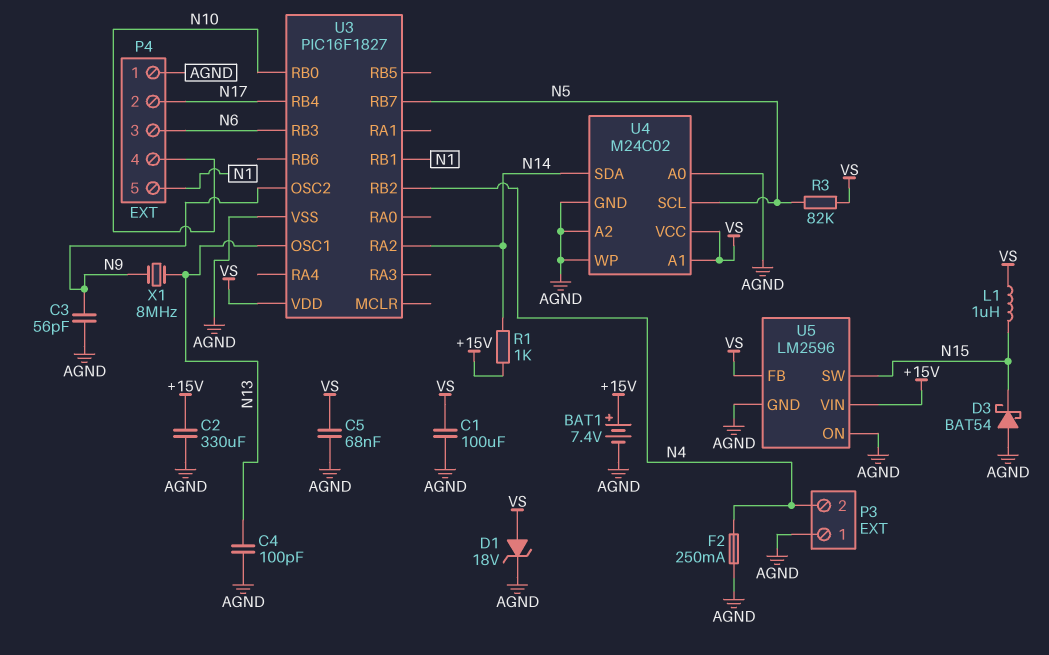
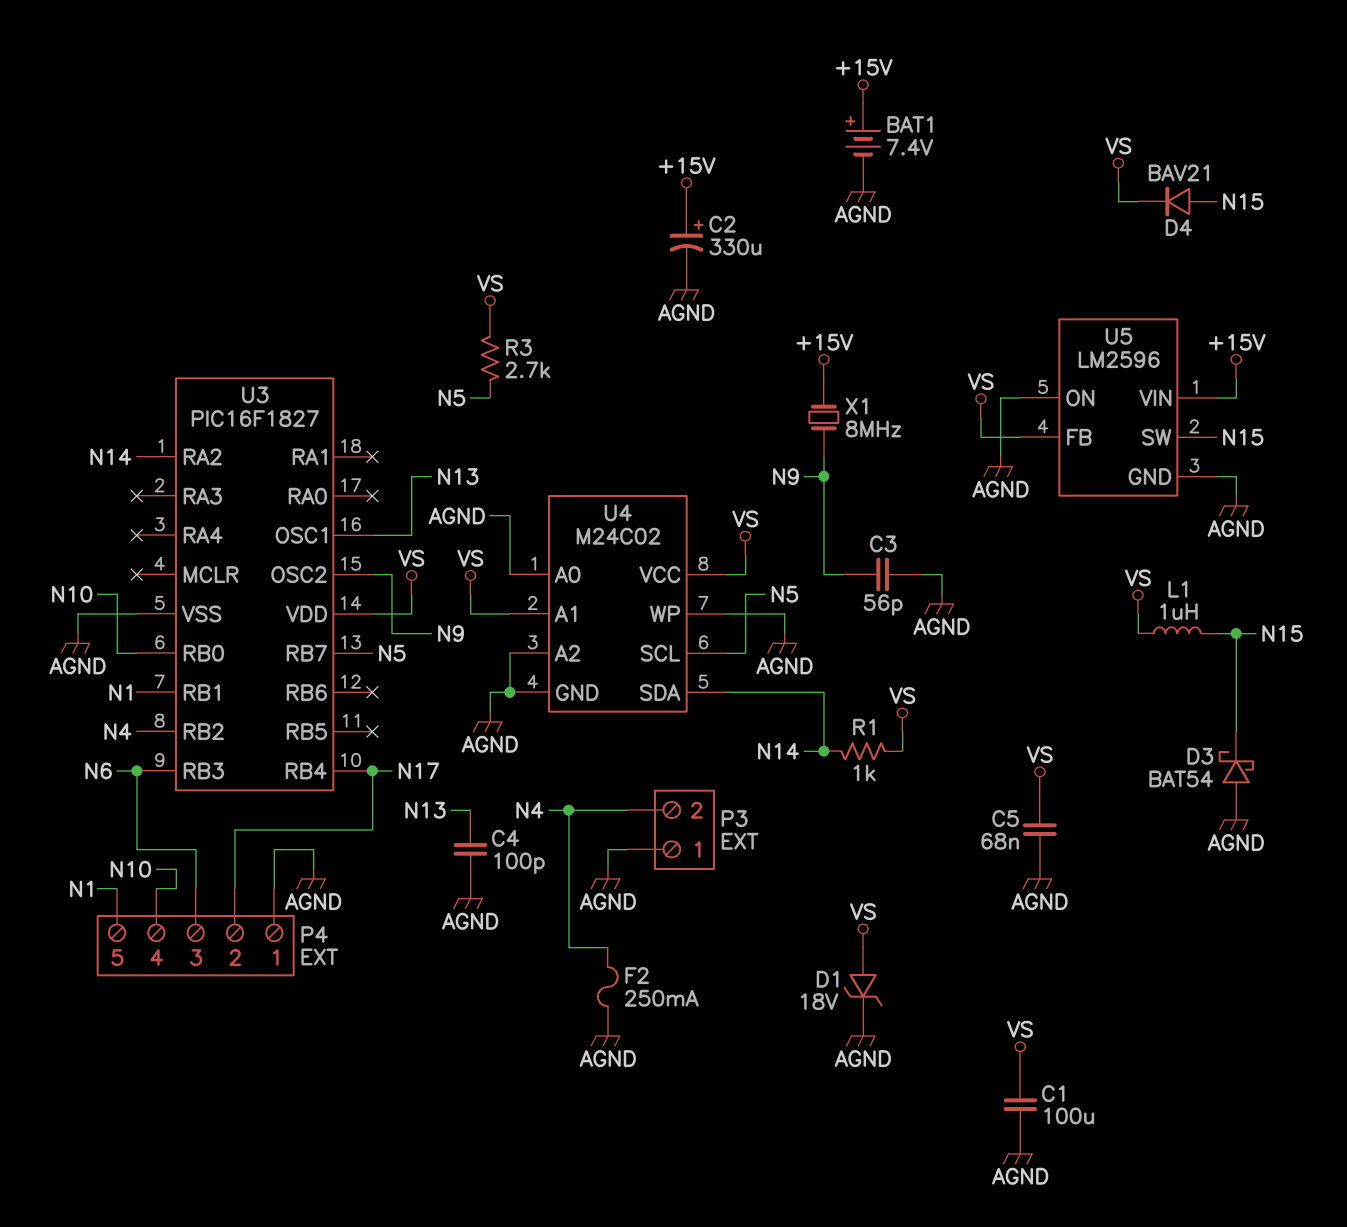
C2: 330uF (+15V, AGND) -> 330uF (plus +15V, minus AGND)
D4: none -> diode BAV21 (A N15, K VS)
R1: 1k (+15V, N14) -> 1k (N14, VS)
R3: 82k (N5, VS) -> 2.7k (N5, VS)
X1: 8MHz (N9, N13) -> 8MHz (+15V, N9)

